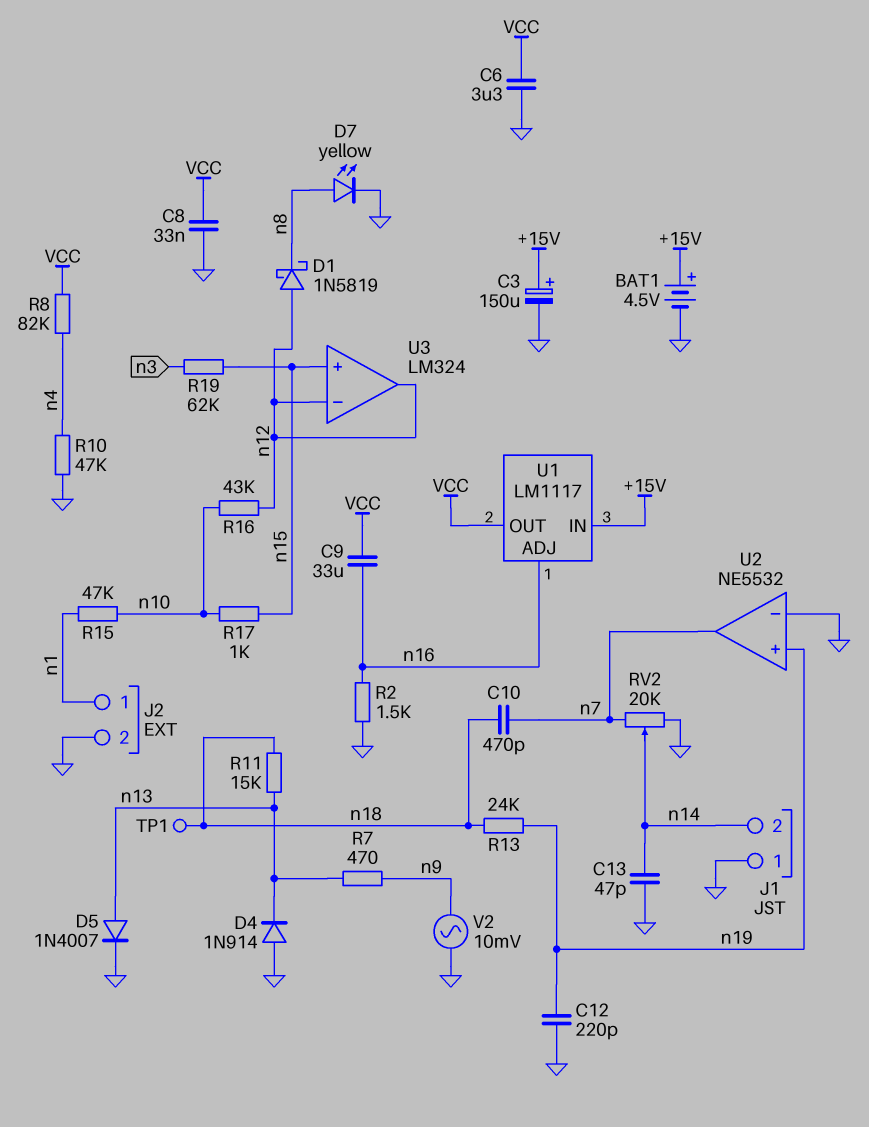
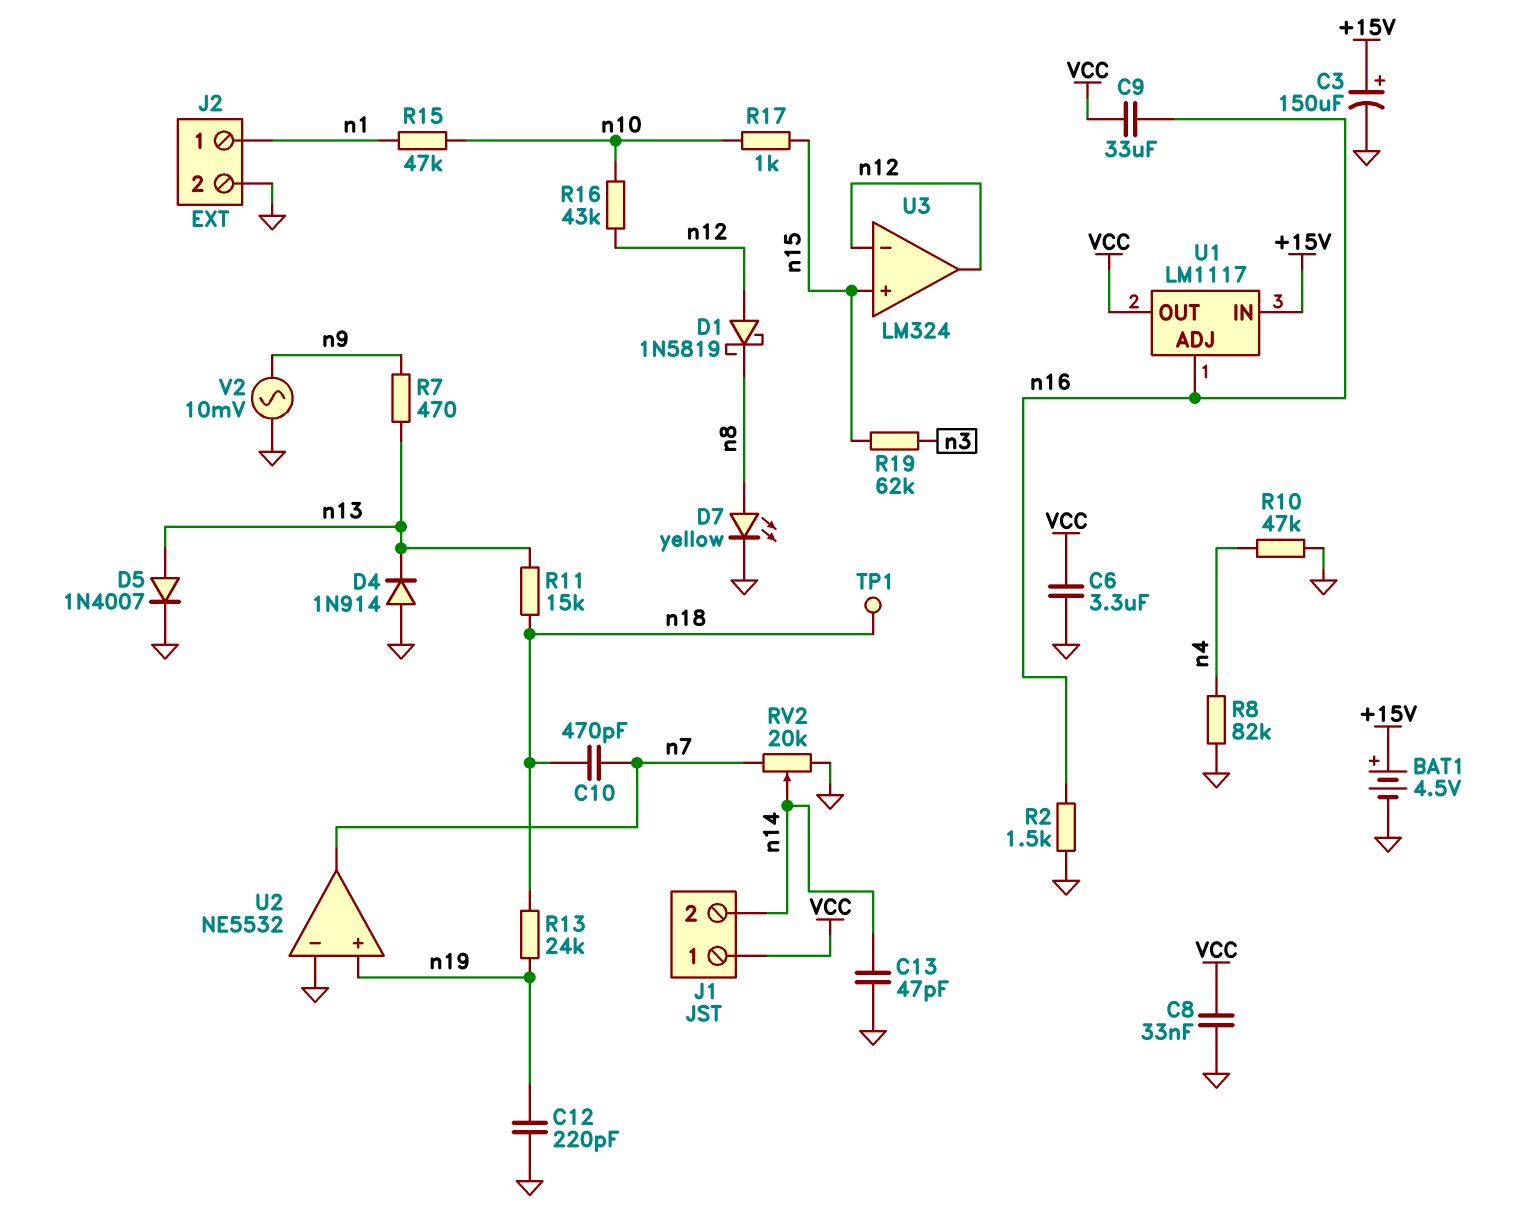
J1 pin 1: GND -> VCC
R8: 82k (VCC, n4) -> 82k (GND, n4)

